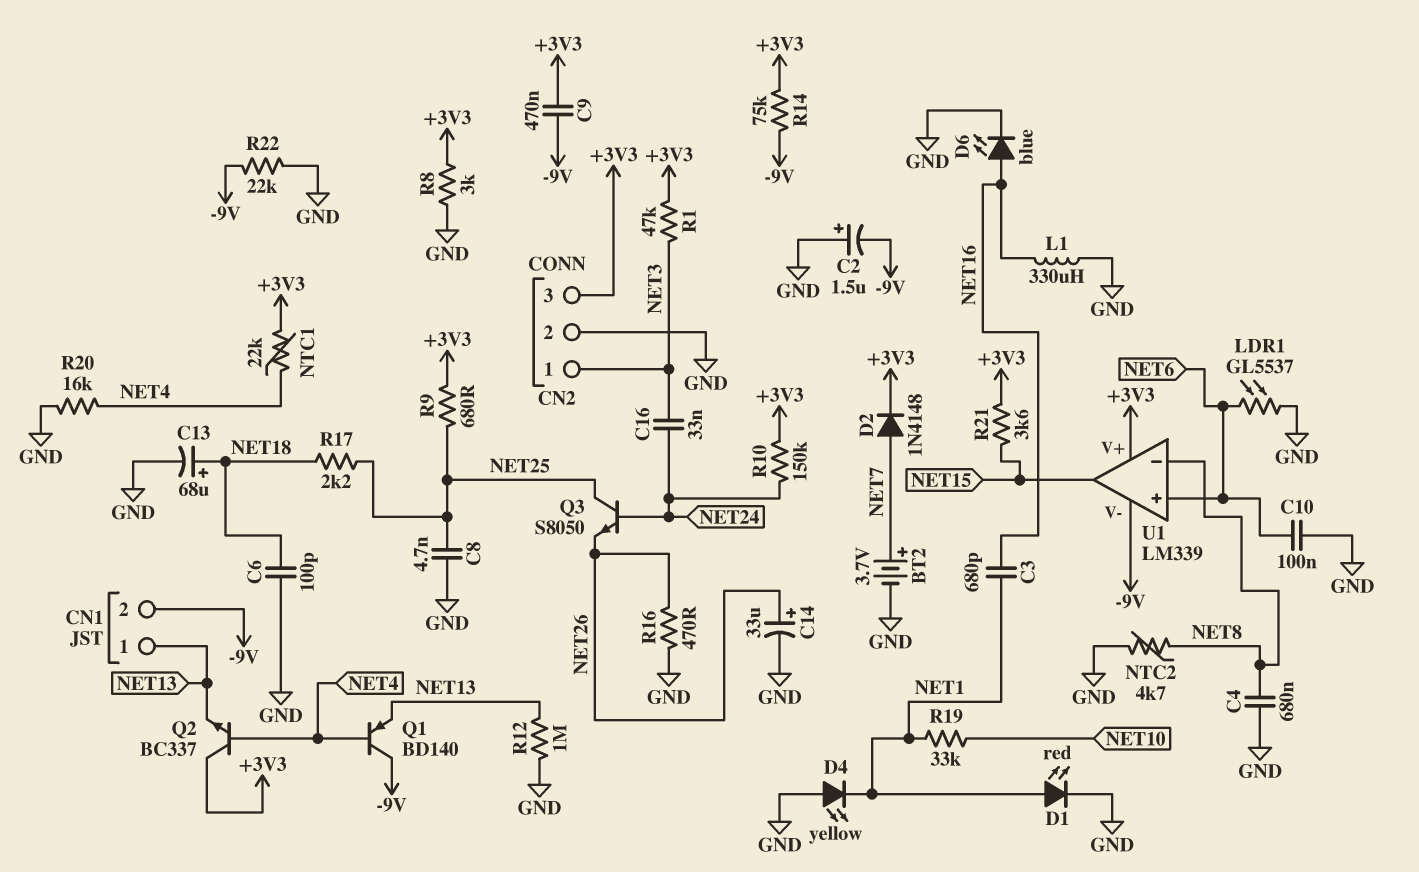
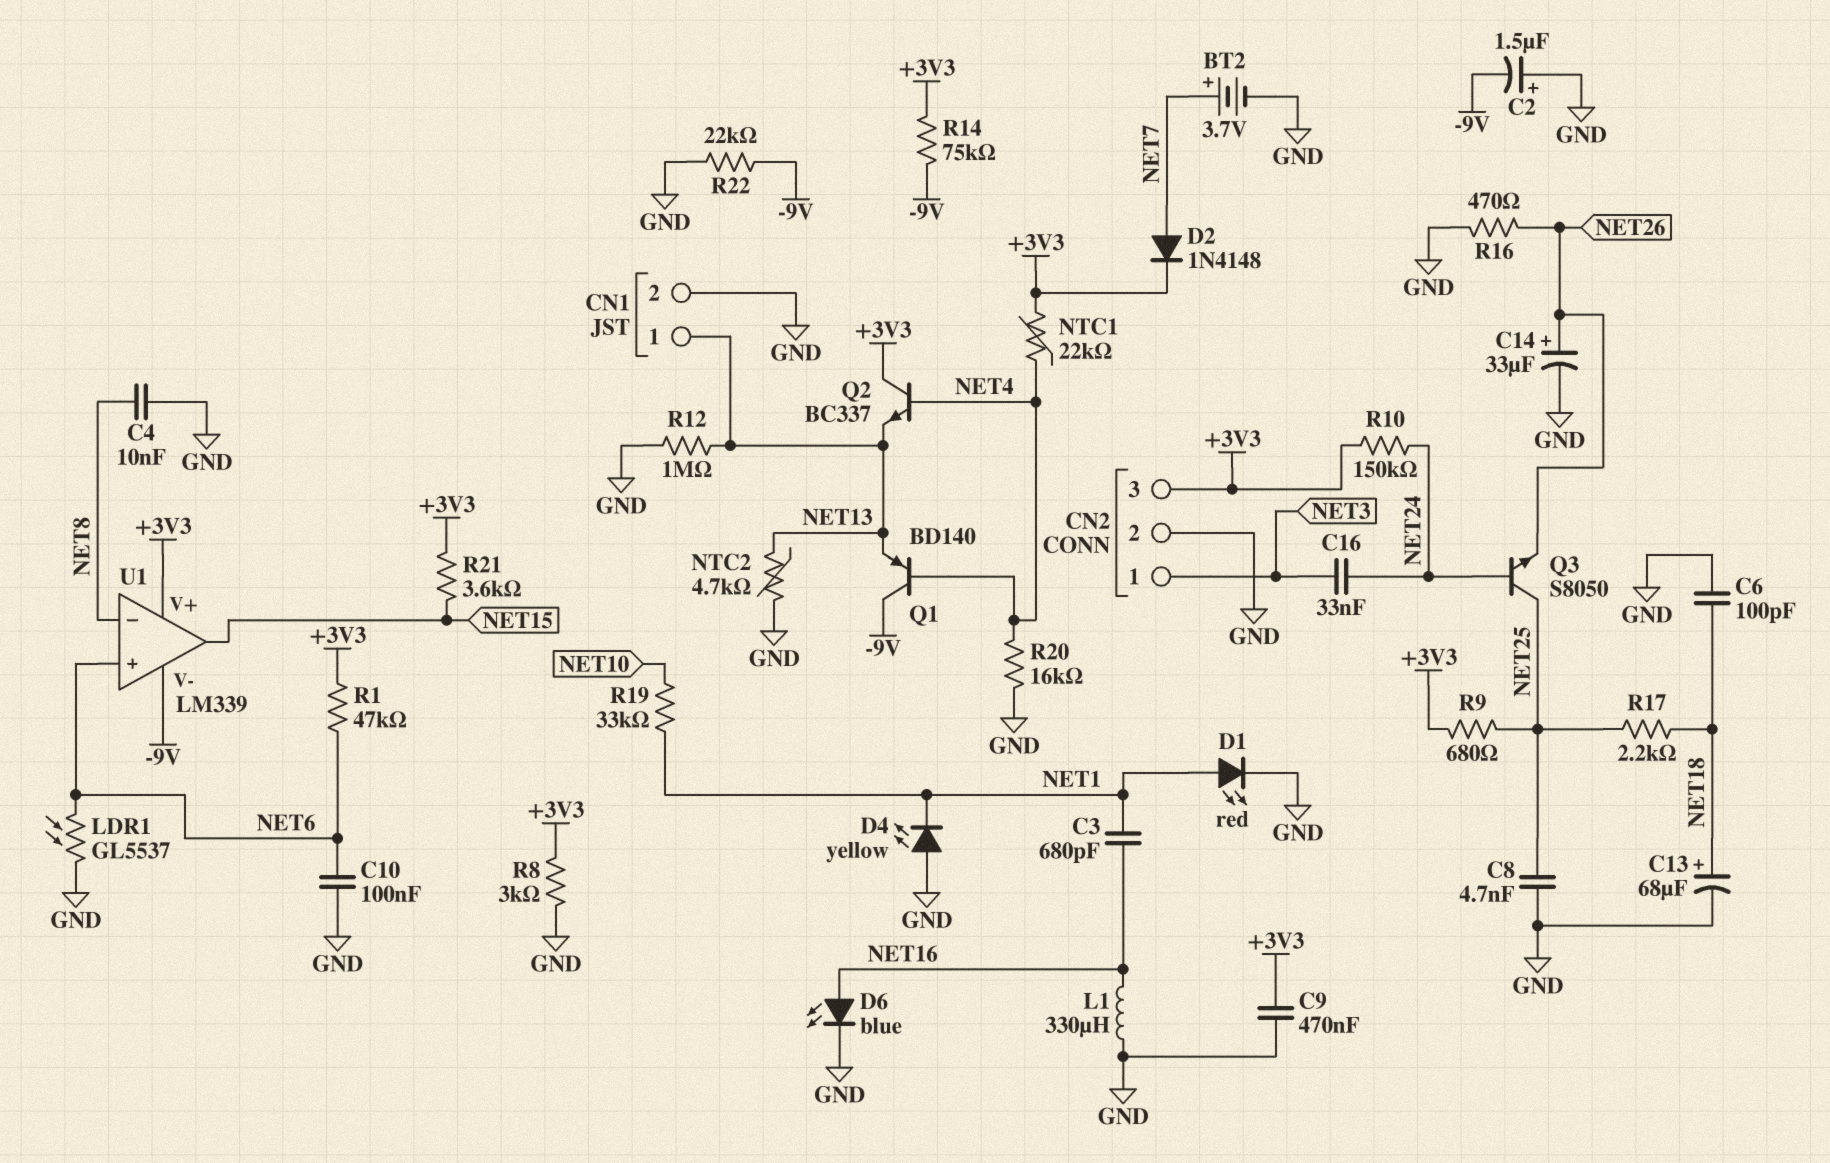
C4: 680nF (GND, NET8) -> 10nF (GND, NET8)
C9: 470nF (+3V3, -9V) -> 470nF (+3V3, GND)
CN1 pin 2: -9V -> GND
NTC2: 4.7k (GND, NET8) -> 4.7k (GND, NET13)
R1: 47k (+3V3, NET3) -> 47k (+3V3, NET6)

